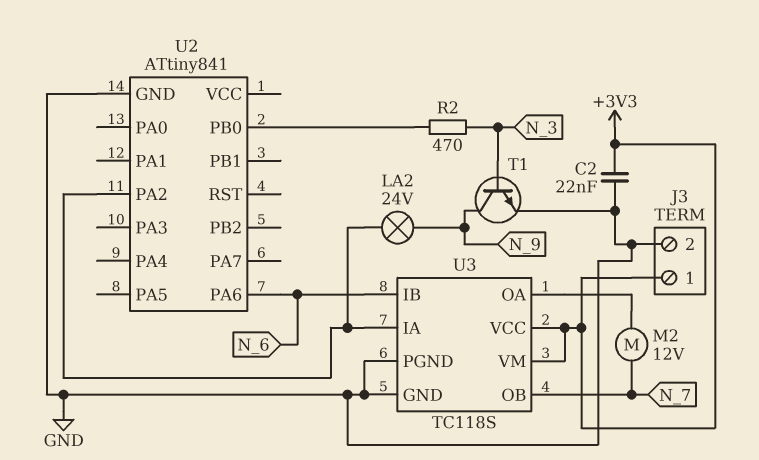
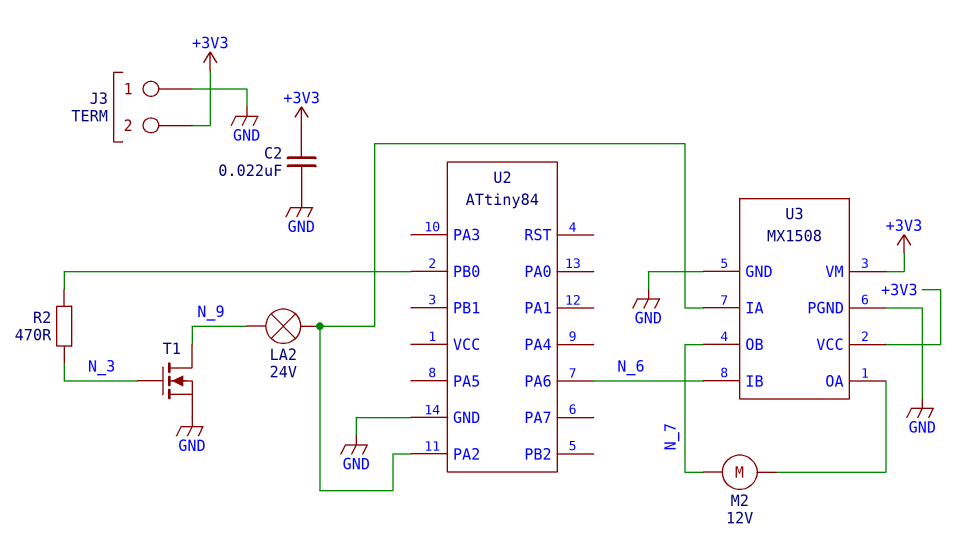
J3 pin 1: +3V3 -> GND
J3 pin 2: GND -> +3V3
T1: NPN (B N_3, C N_9, E GND) -> NMOS (G N_3, D N_9, S GND)
U2: ATtiny841 -> ATtiny84
U3: TC118S -> MX1508

